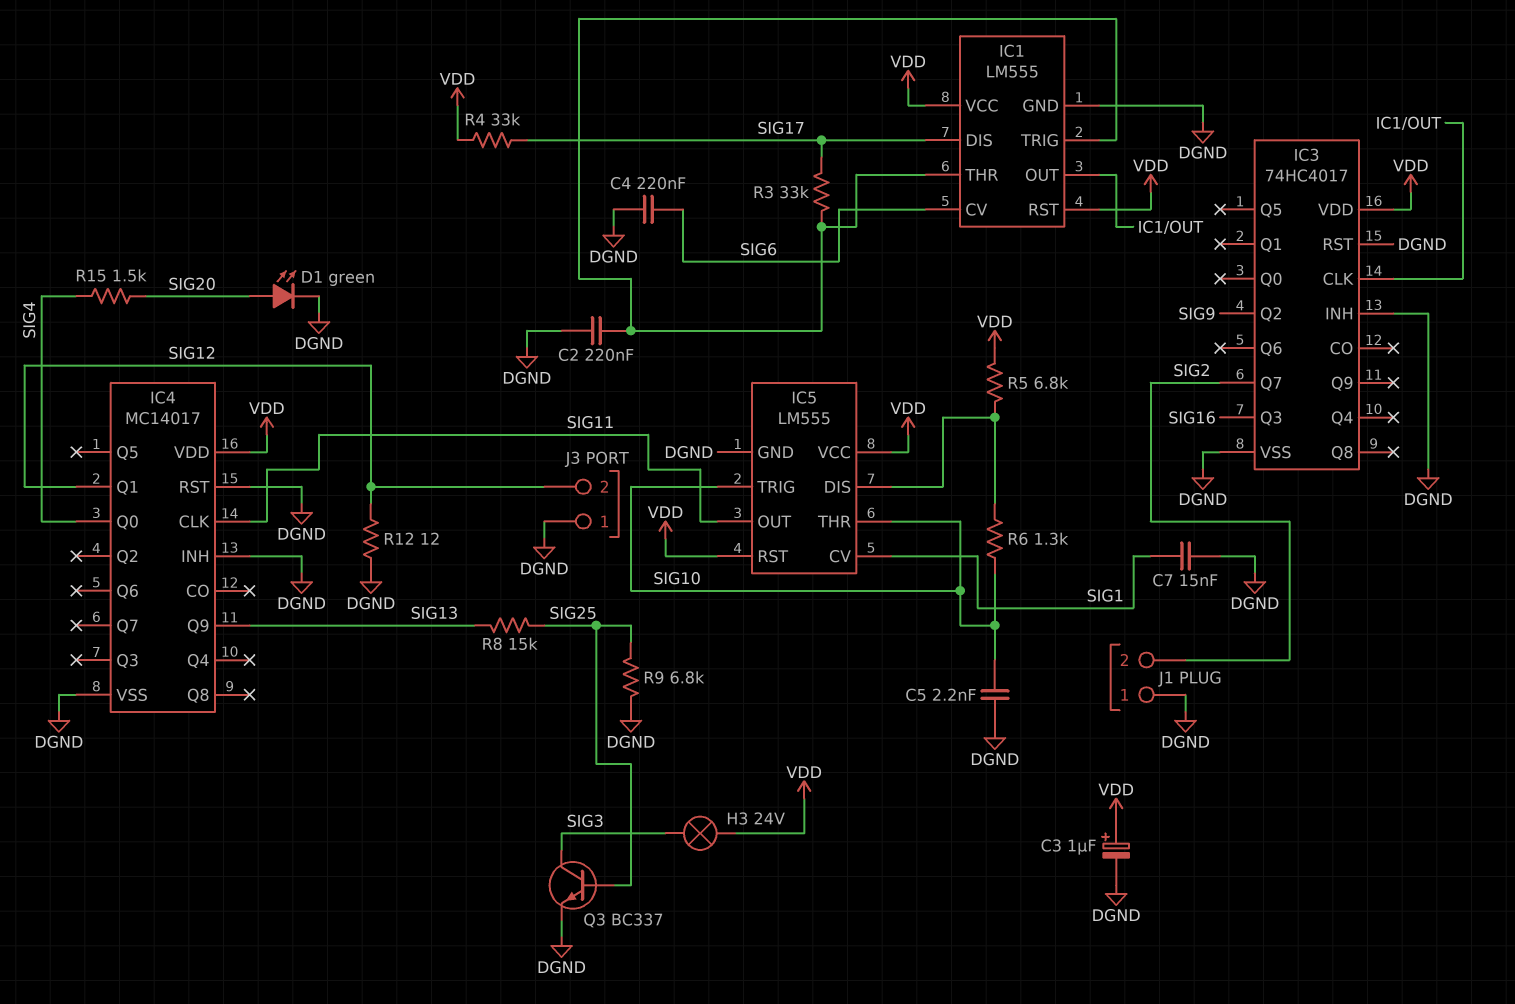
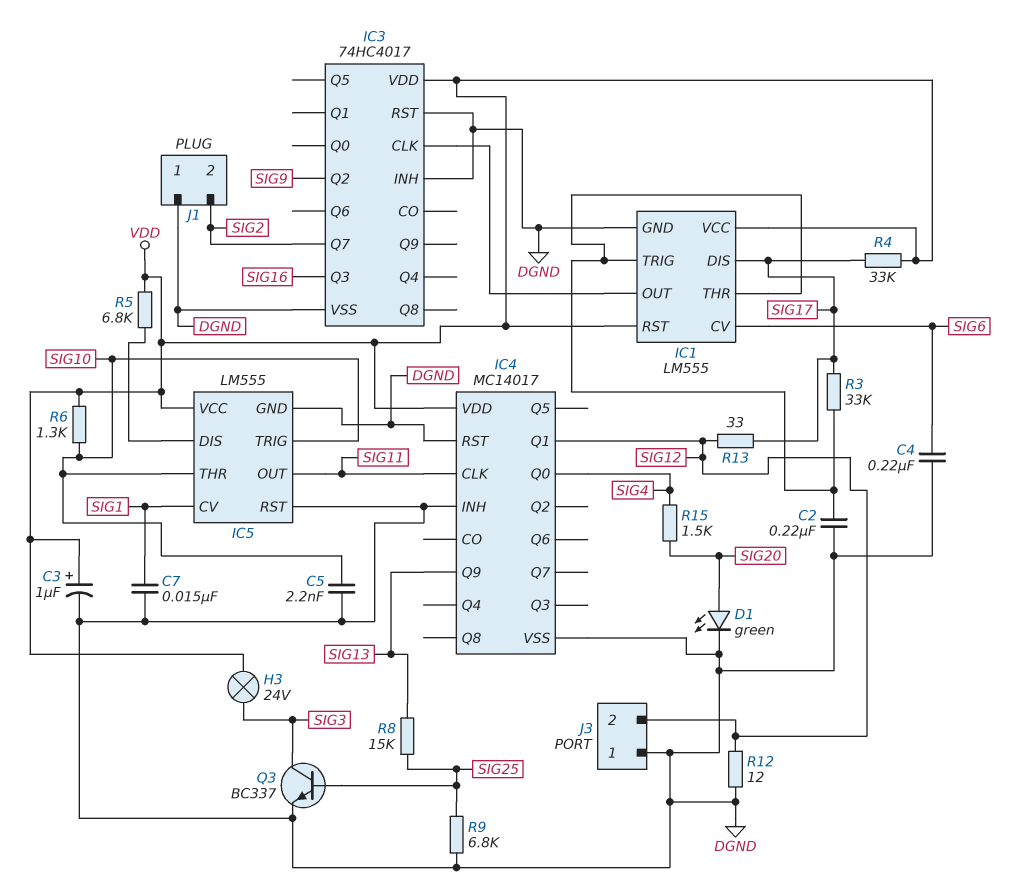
IC5 pin RST: VDD -> DGND
R6: 1.3k (IC5/DIS, SIG10) -> 1.3k (SIG10, VDD)
R13: none -> 33 (SIG12, SIG17)

